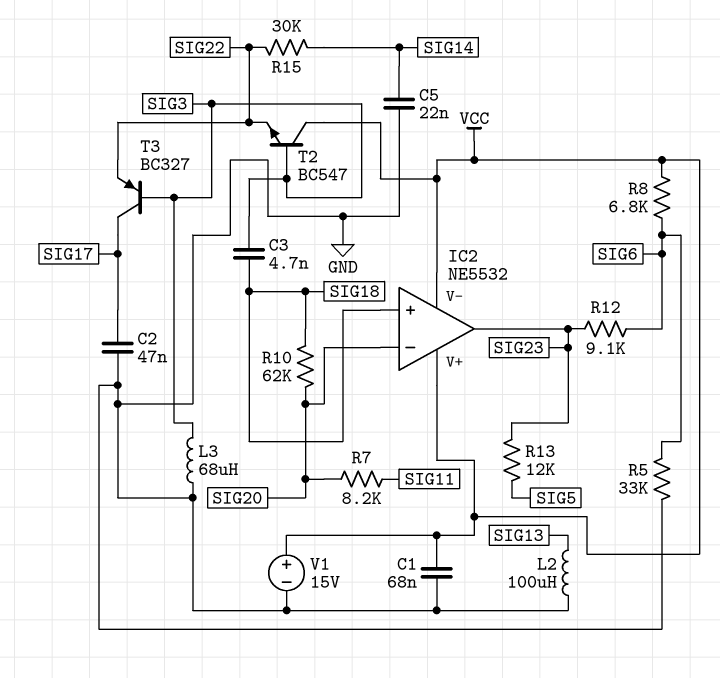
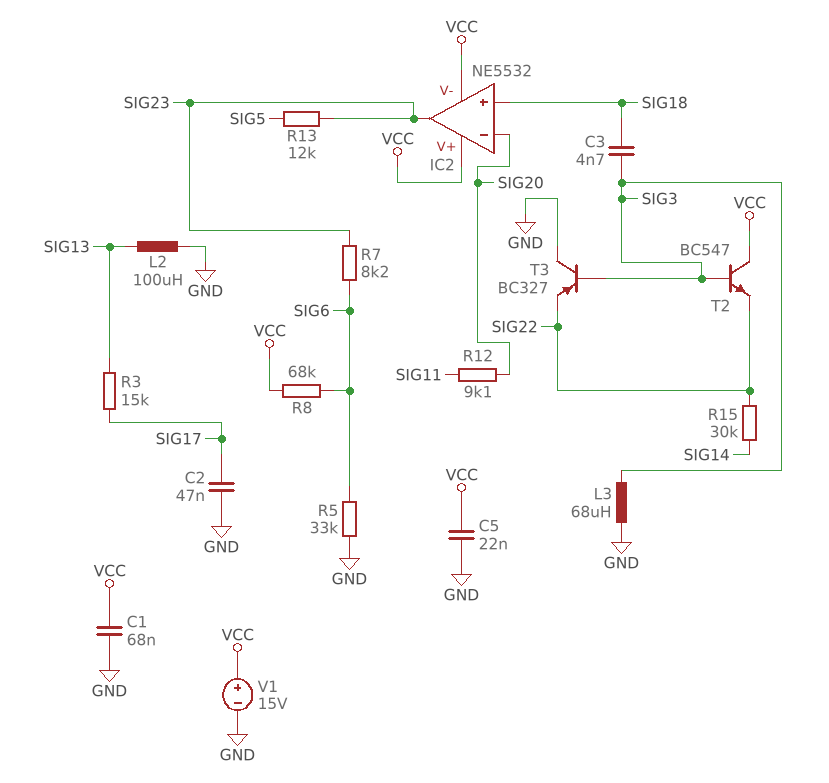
C5: 22nF (GND, SIG14) -> 22nF (GND, VCC)
R3: none -> 15k (SIG13, SIG17)
R7: 8.2k (SIG11, SIG20) -> 8.2k (SIG6, SIG23)
R8: 6.8k (SIG6, VCC) -> 68k (SIG6, VCC)
R10: 62k (SIG18, SIG20) -> none
R12: 9.1k (SIG6, SIG23) -> 9.1k (SIG11, SIG20)
T3: PNP BC327 (B SIG3, C SIG17, E SIG22) -> PNP BC327 (B SIG3, C GND, E SIG22)

